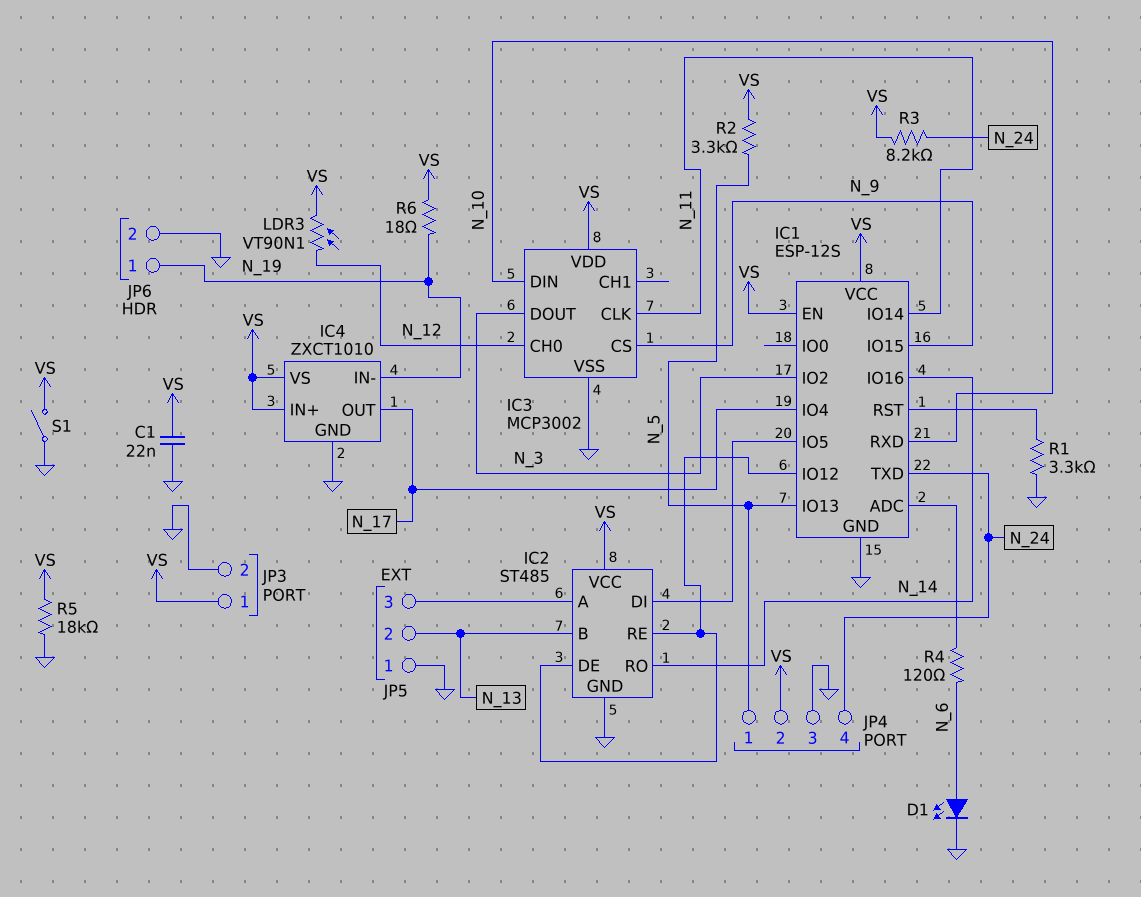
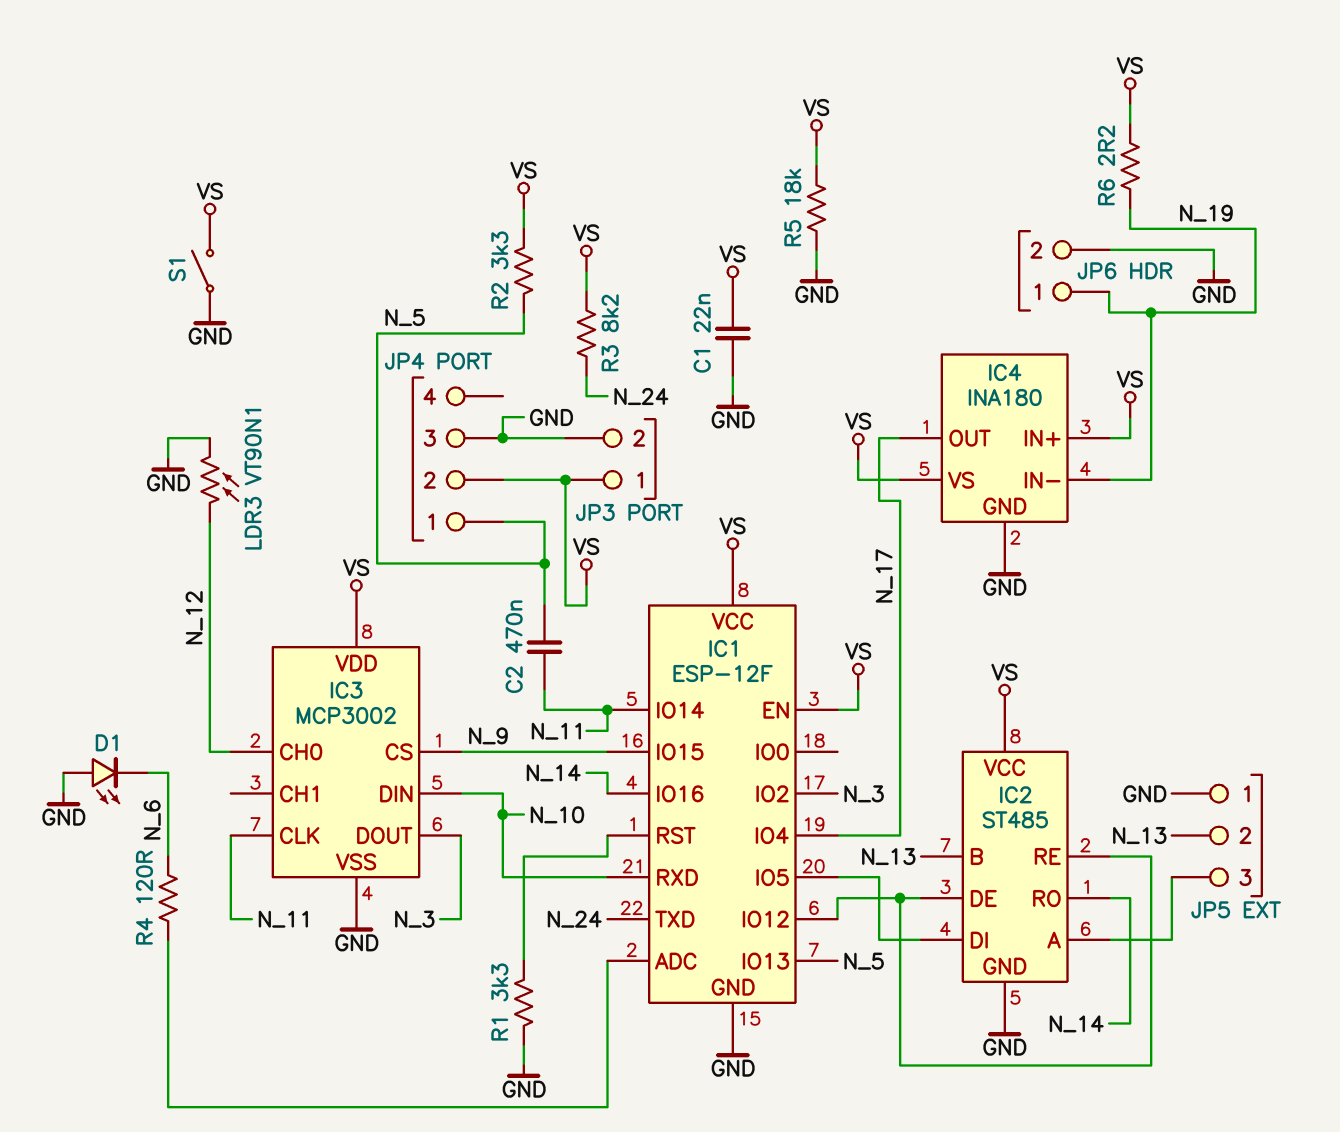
C2: none -> 470nF (N_5, N_11)
D1: LED (A N_6, K GND) -> LED (A GND, K N_6)
IC1: ESP-12S -> ESP-12F
IC4: ZXCT1010 -> INA180
JP4 pin 4: N_24 -> none
LDR3: VT90N1 (N_12, VS) -> VT90N1 (GND, N_12)
R6: 18 (N_19, VS) -> 2.2 (N_19, VS)

